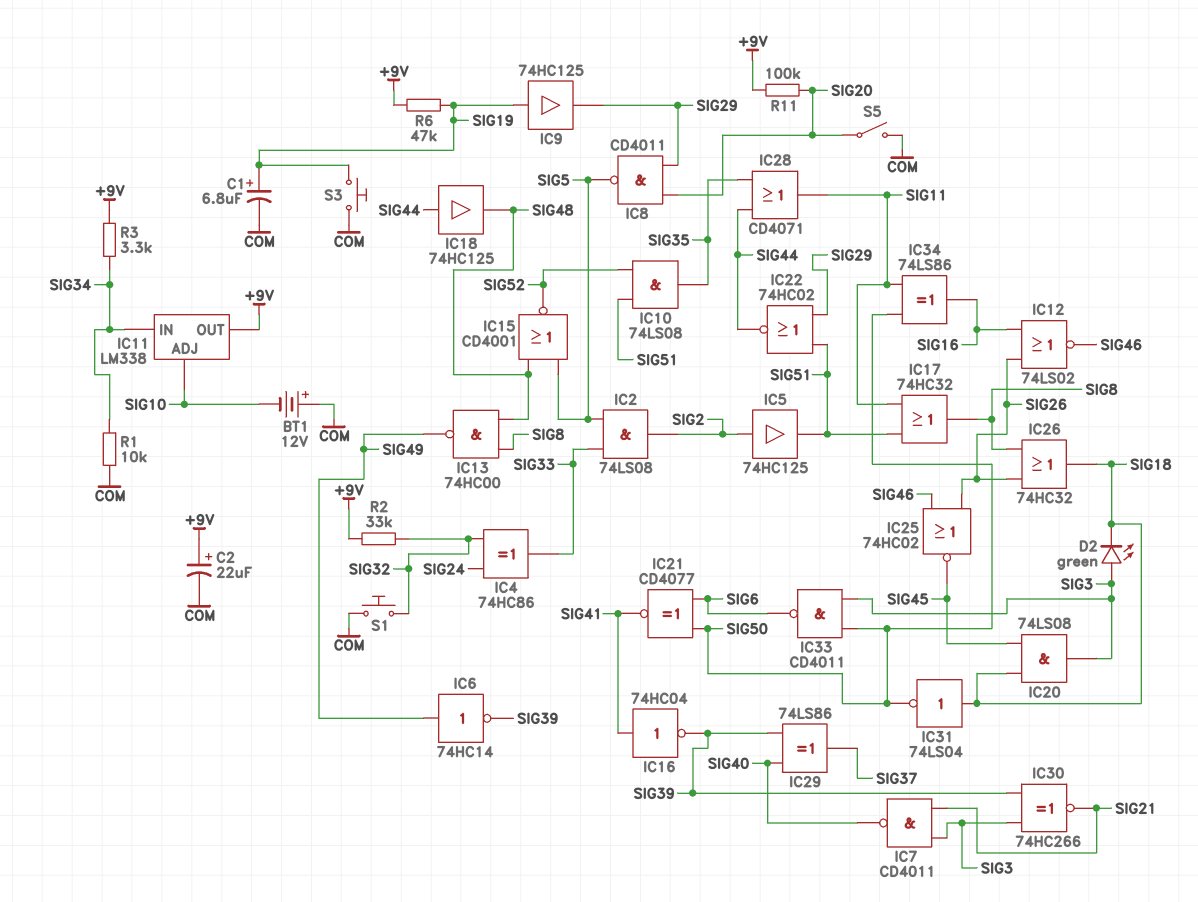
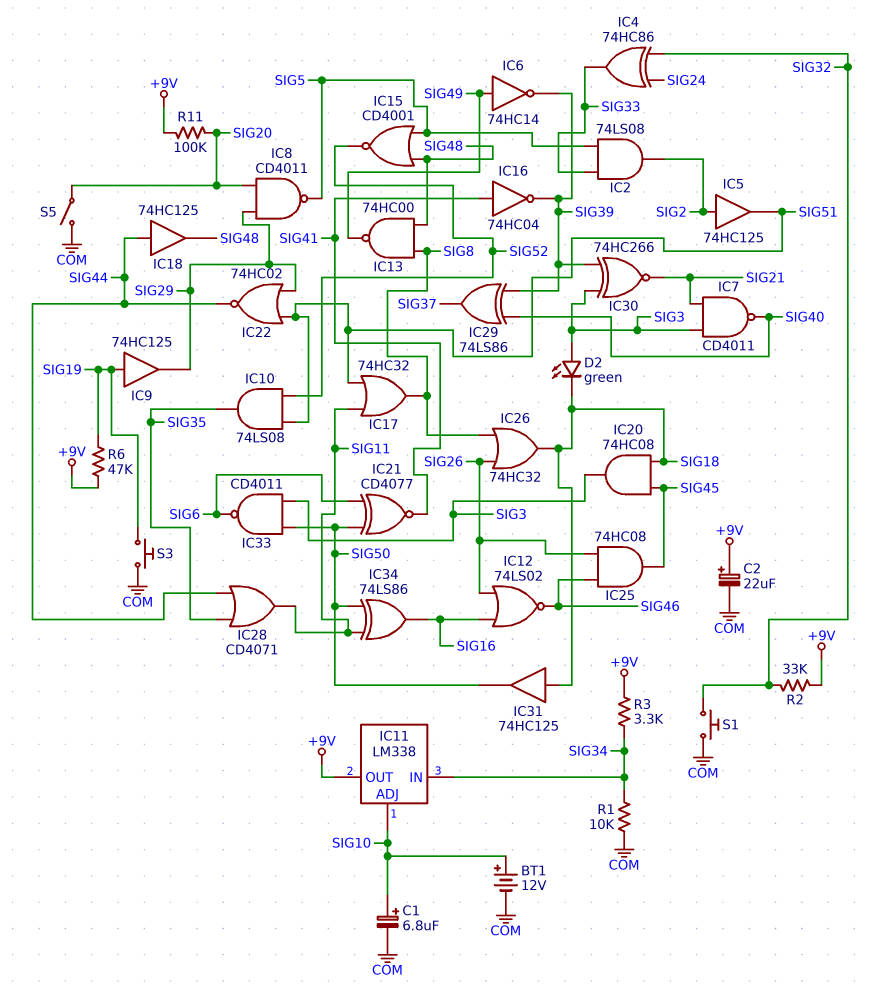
BT1: 12V (plus COM, minus SIG10) -> 12V (plus SIG10, minus COM)
C1: 6.8uF (plus SIG19, minus COM) -> 6.8uF (plus SIG10, minus COM)
IC20: AND 74LS08 (in SIG18, in SIG45, out SIG3) -> AND 74HC08 (in SIG18, in SIG45, out SIG3)
IC25: NOR 74HC02 (in SIG26, in SIG46, out SIG45) -> AND 74HC08 (in SIG26, in SIG46, out SIG45)
IC31: NOT 74LS04 (in SIG18, out SIG50) -> buffer 74HC125 (in SIG18, out SIG50)

